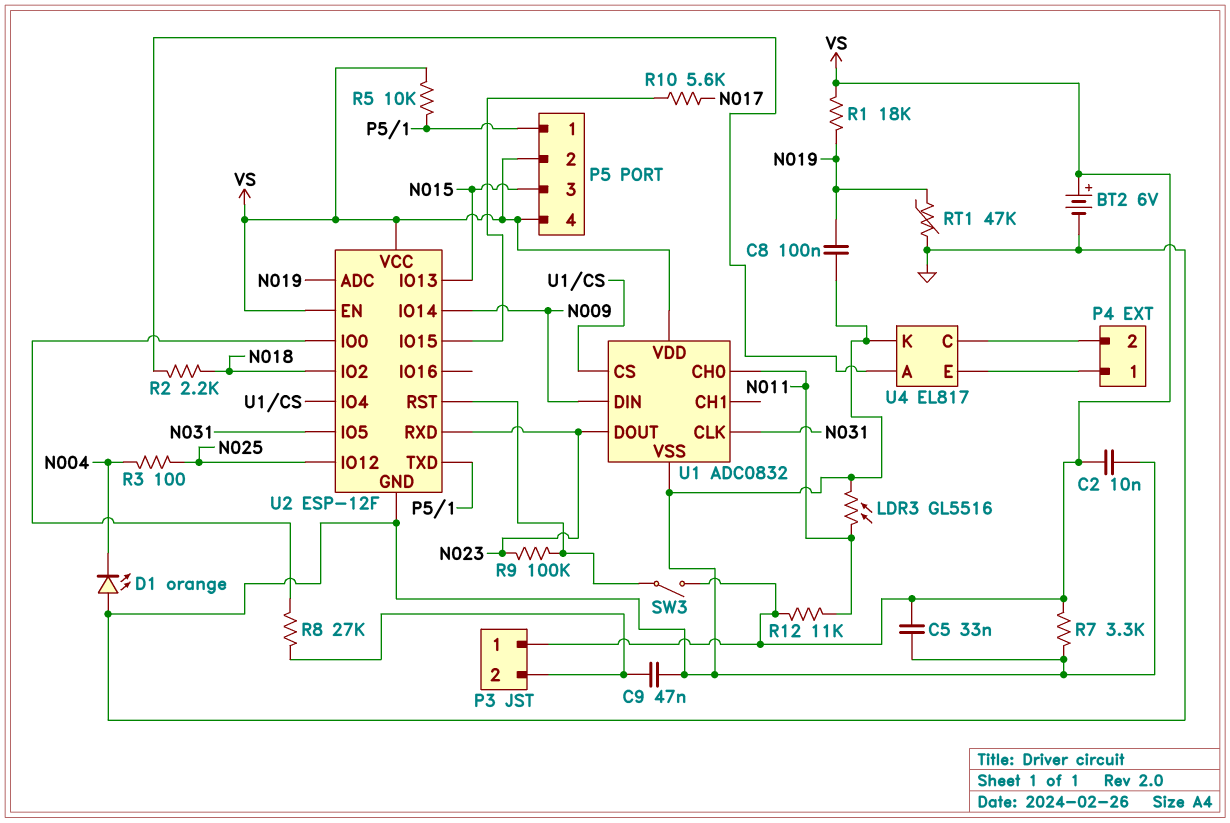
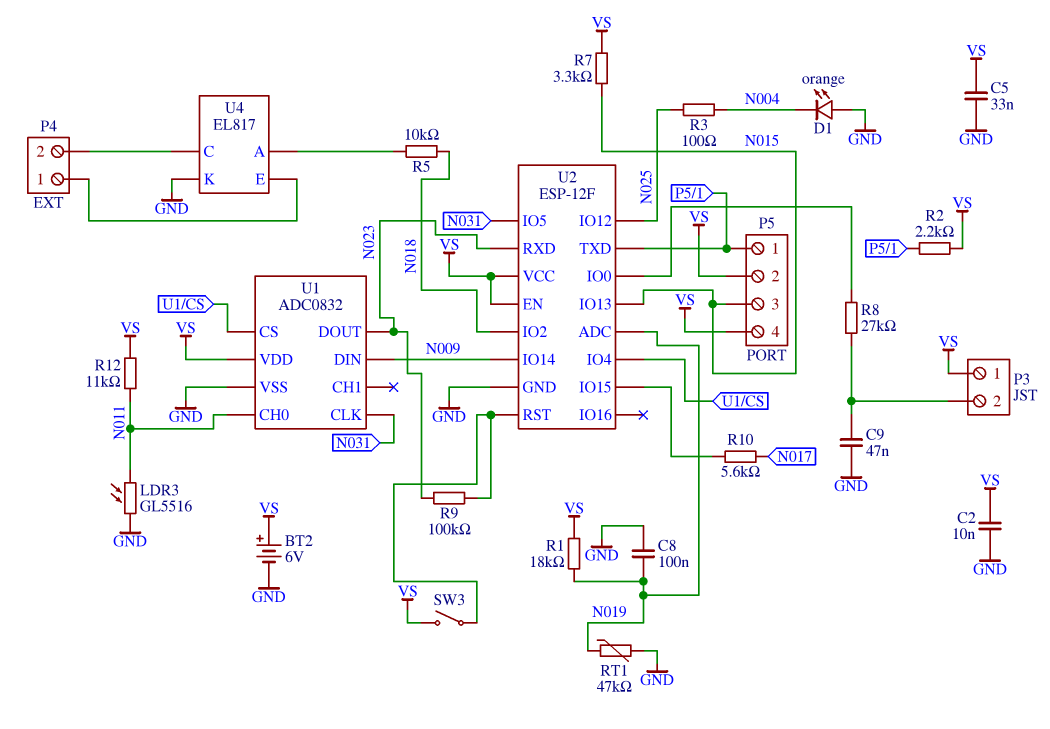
R2: 2.2k (N018, U4/A) -> 2.2k (P5/1, VS)
R5: 10k (P5/1, VS) -> 10k (N018, U4/A)
R7: 3.3k (GND, VS) -> 3.3k (N015, VS)

